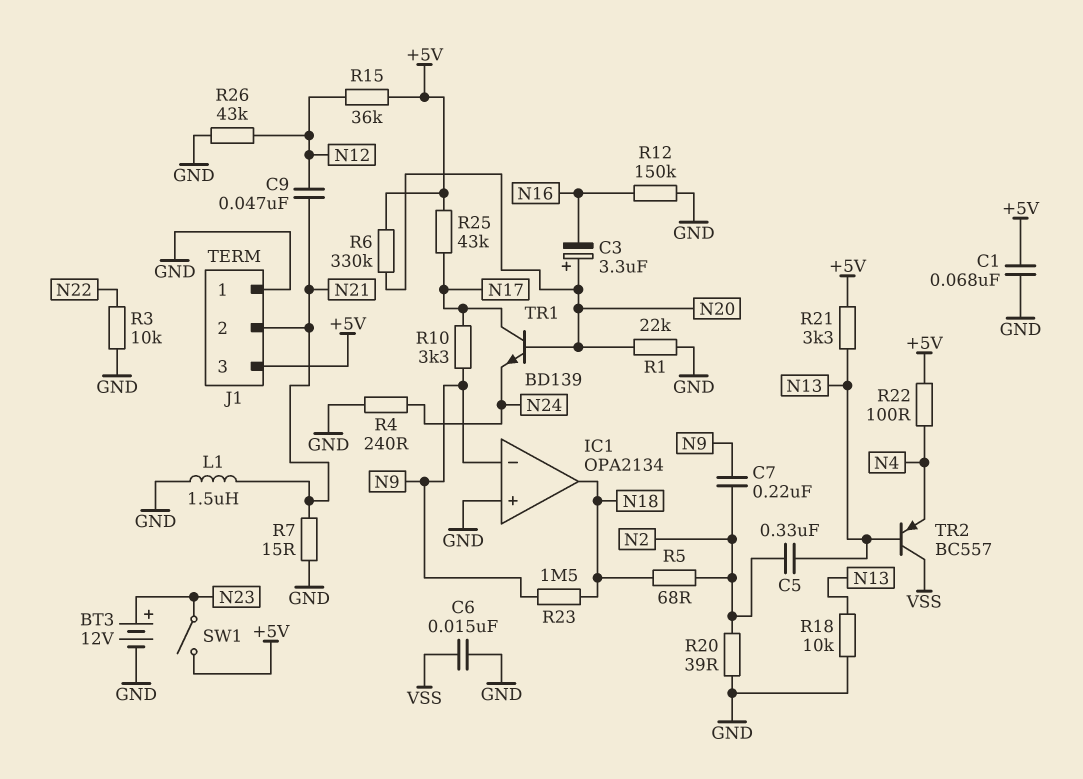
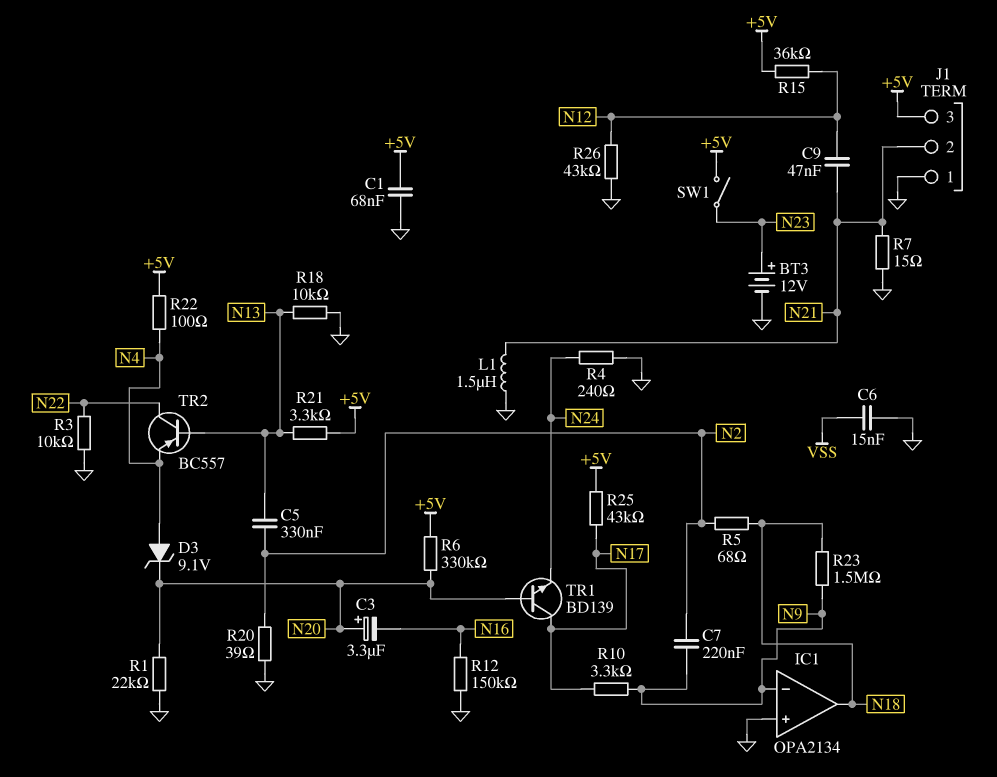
D3: none -> zener 9.1V (A N4, K N20)
TR2: PNP BC557 (B N13, C VSS, E N4) -> PNP BC557 (B N13, C N22, E N4)

